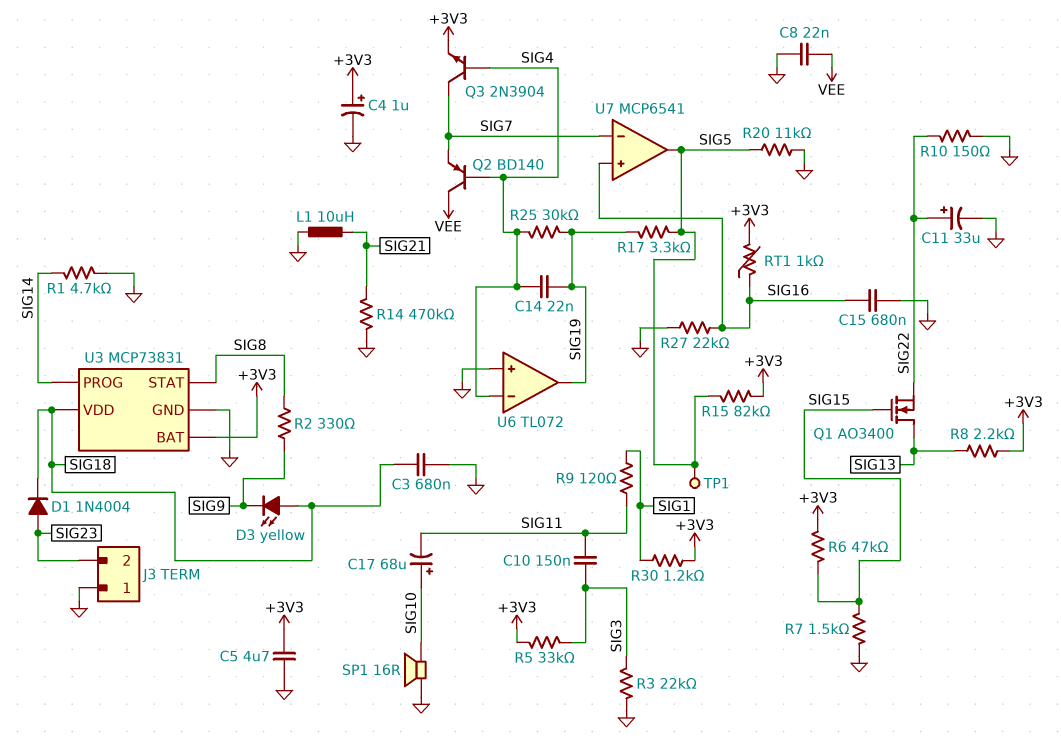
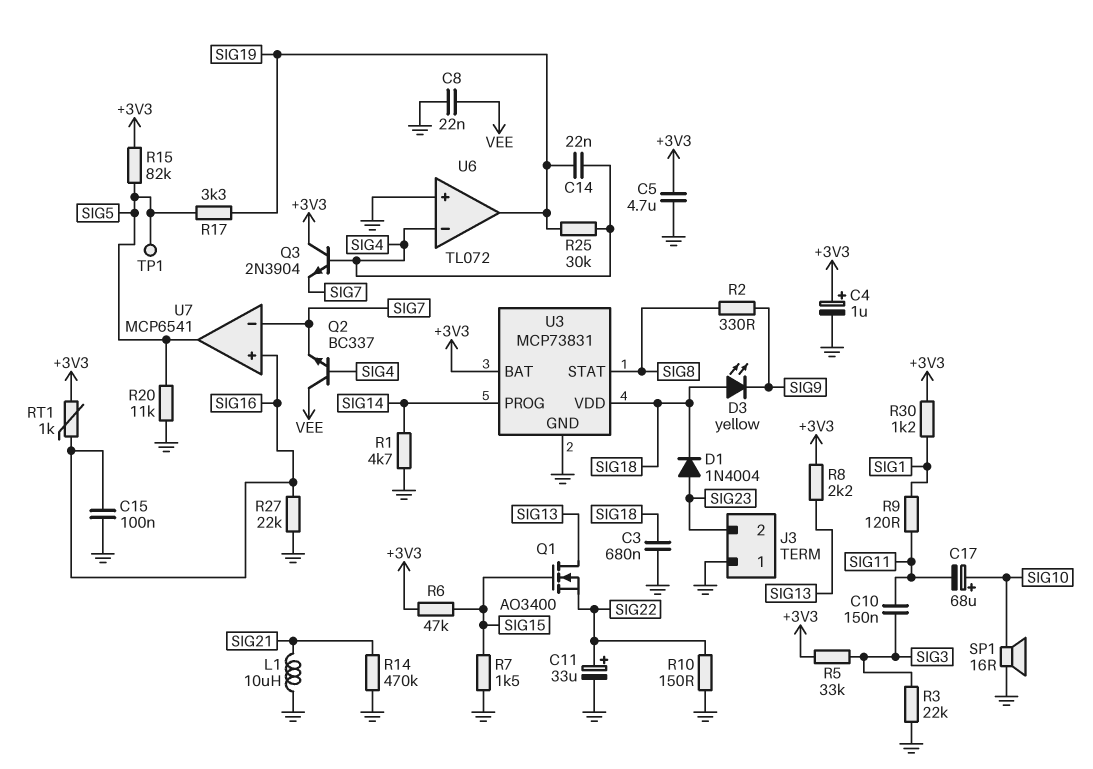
C15: 680nF (GND, SIG16) -> 100nF (GND, SIG16)
Q2: PNP BD140 (B SIG4, C VEE, E SIG7) -> NPN BC337 (B SIG4, C VEE, E SIG7)
Q3: NPN 2N3904 (B SIG4, C SIG7, E +3V3) -> NPN 2N3904 (B SIG4, C +3V3, E SIG7)

